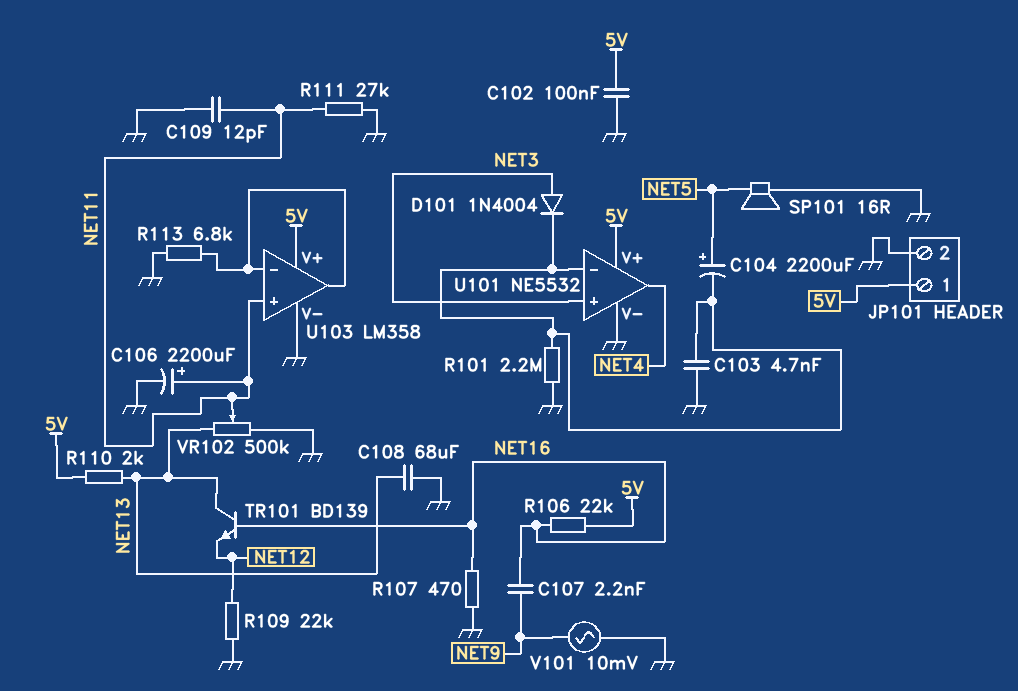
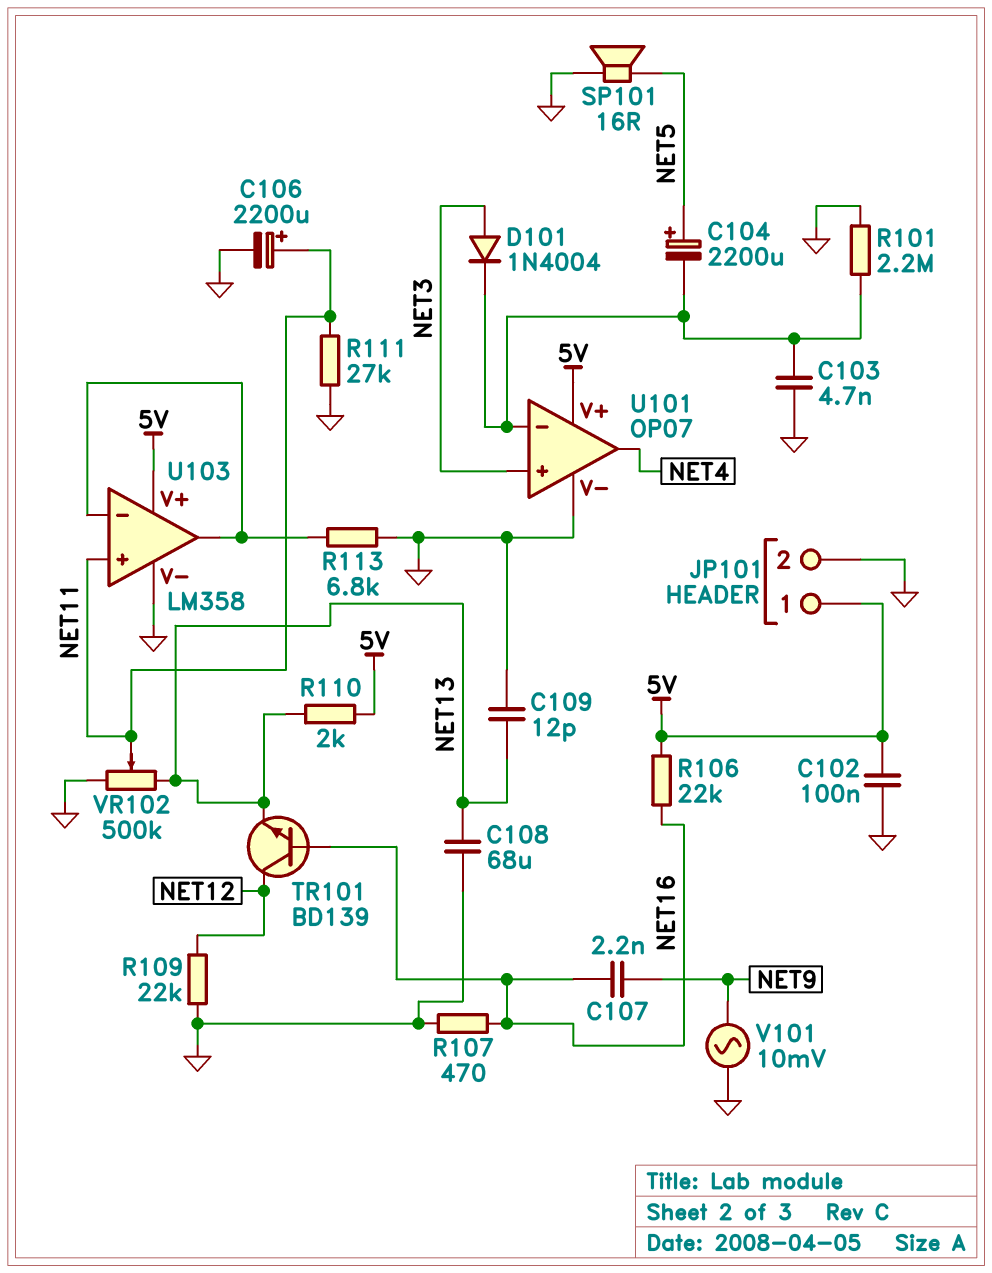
C109: 12pF (GND, NET11) -> 12pF (GND, NET13)
TR101: NPN BD139 (B NET16, C NET13, E NET12) -> NPN BD139 (B NET16, C NET12, E NET13)
U101: NE5532 -> OP07

